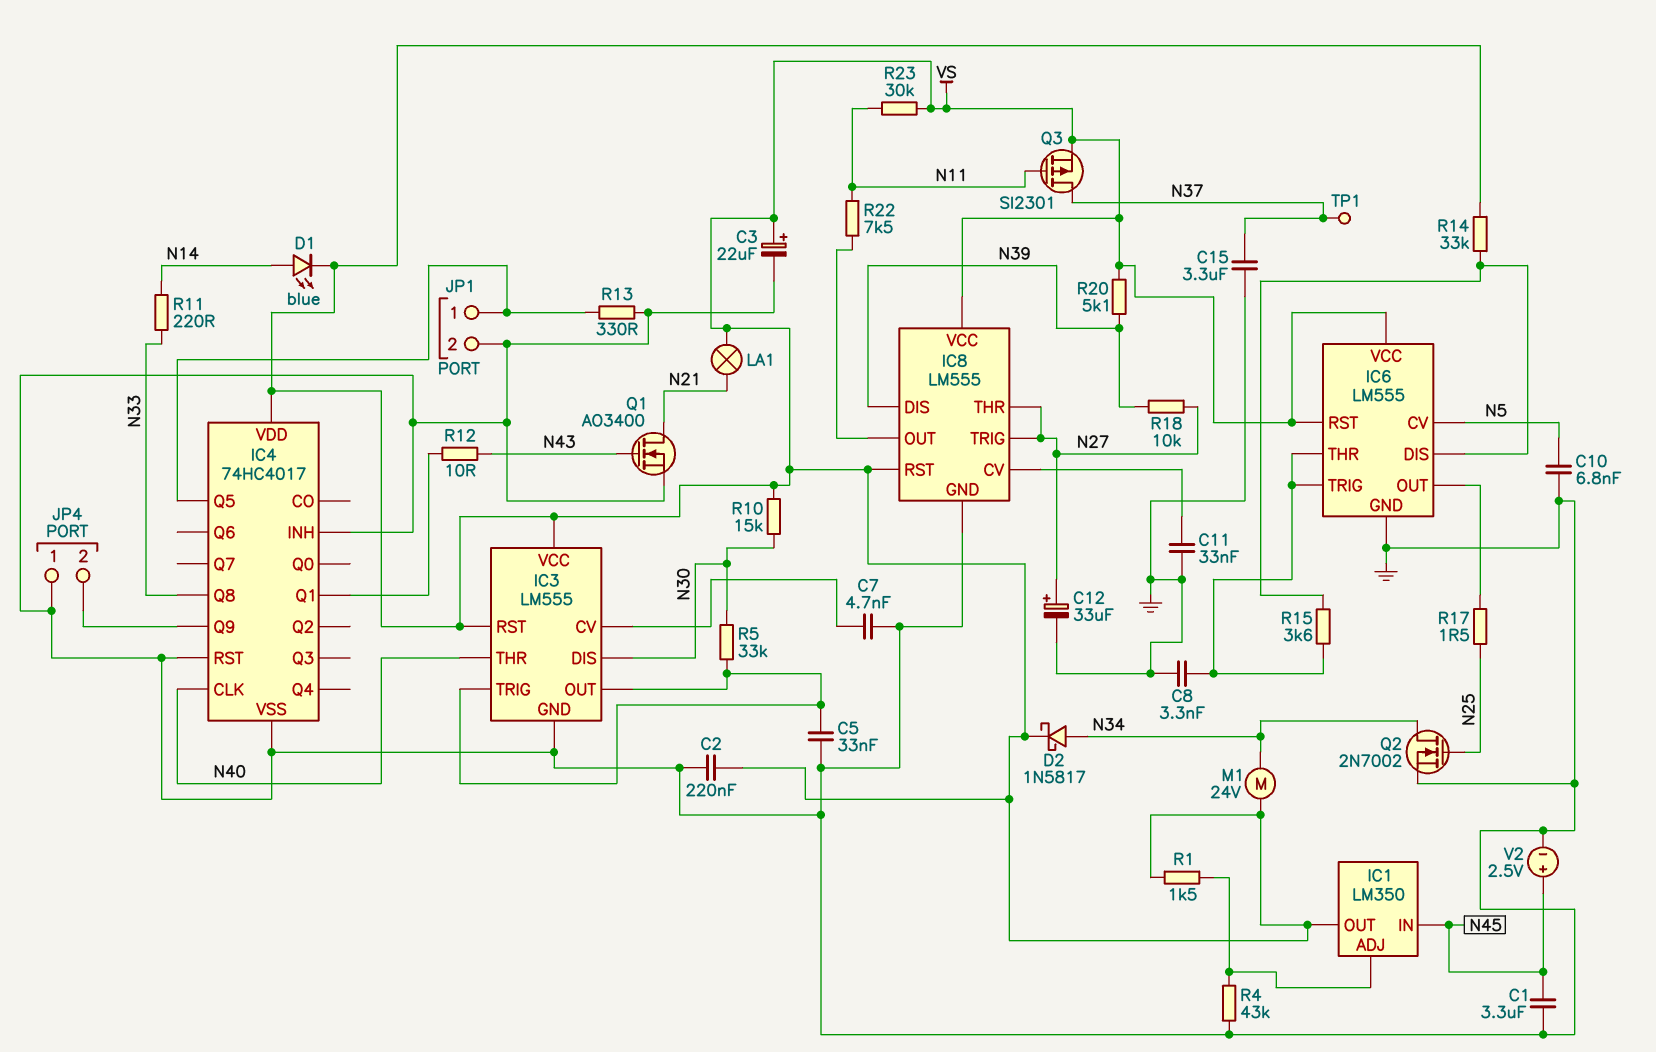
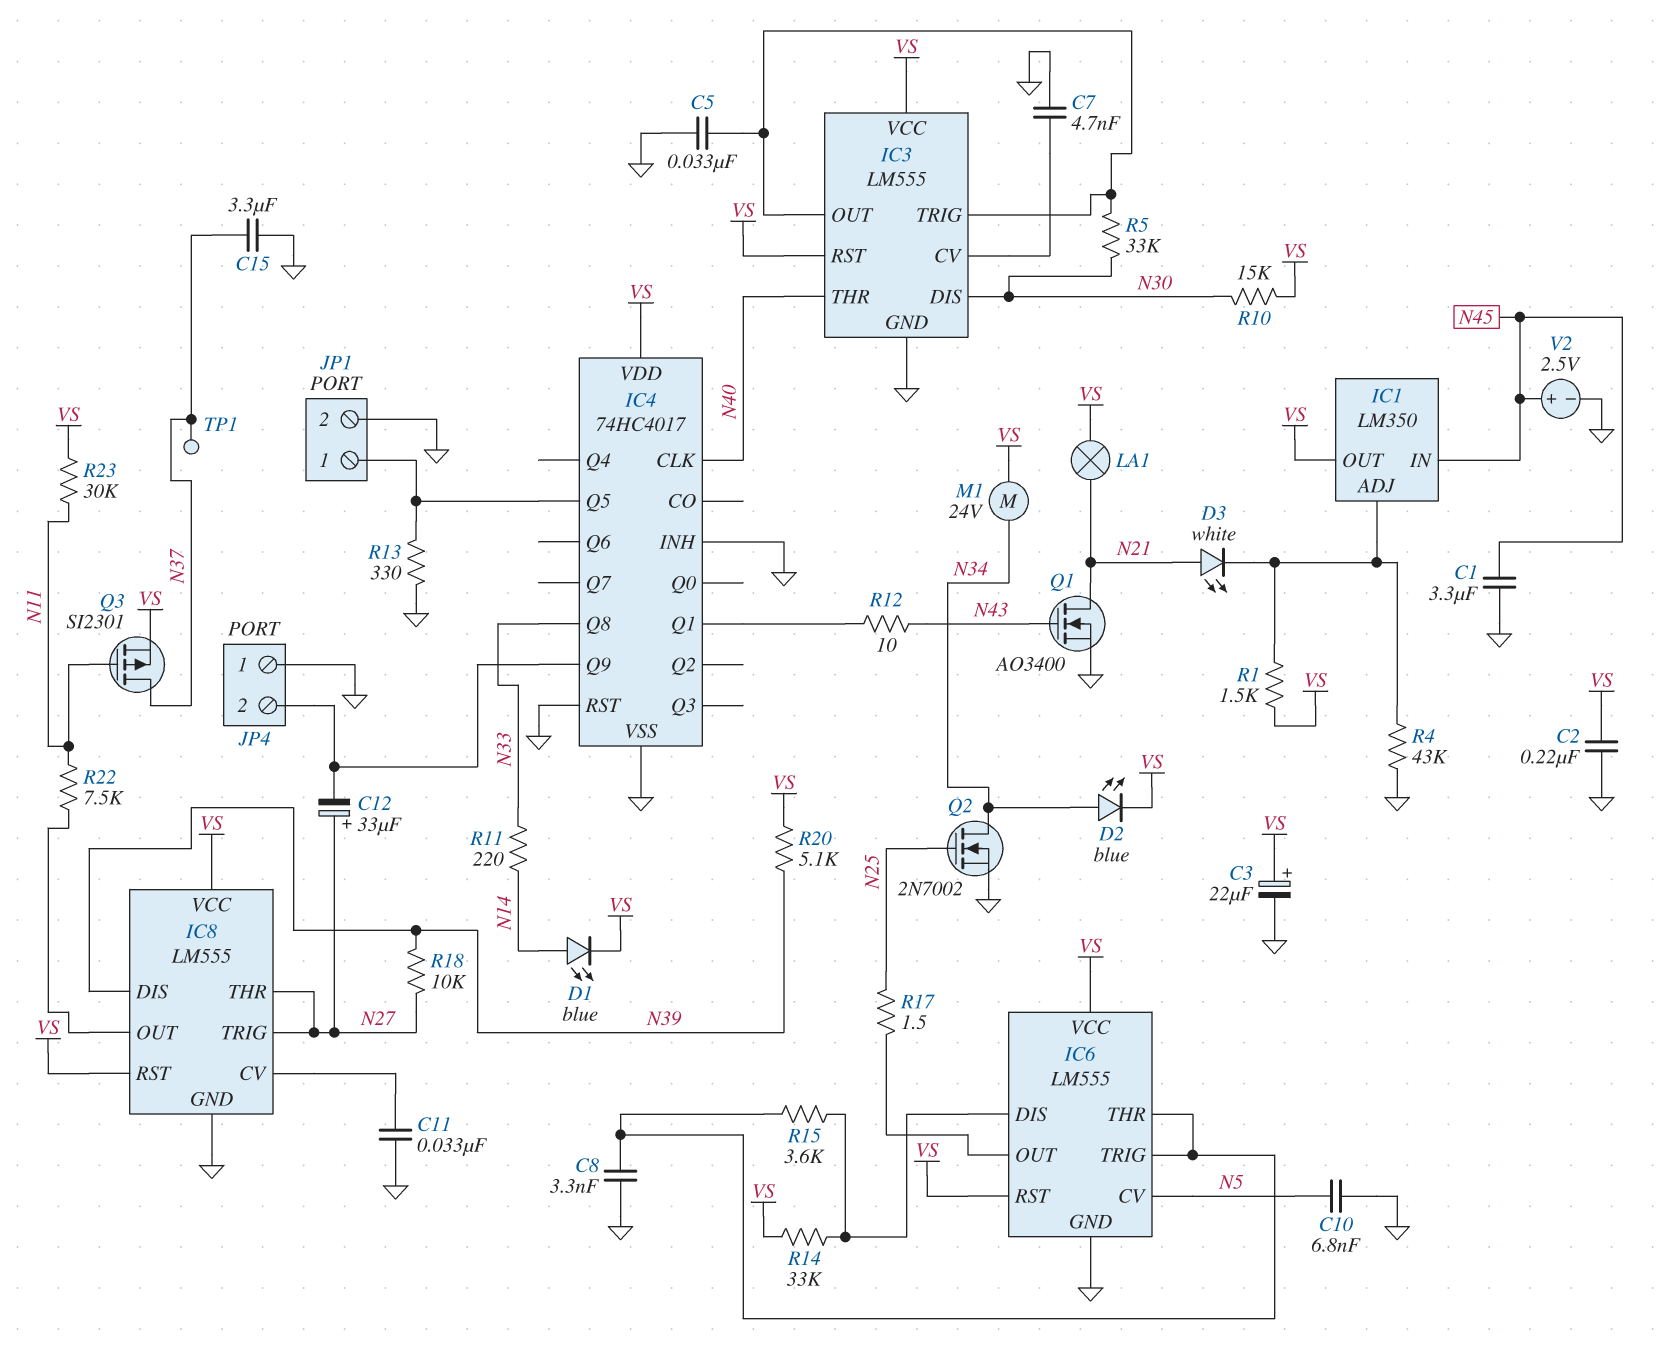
C12: 33uF (plus N27, minus GND) -> 33uF (plus N27, minus IC4/Q9)
D2: schottky 1N5817 (A N34, K VS) -> LED blue (A N34, K VS)
D3: none -> LED white (A N21, K IC1/ADJ)

